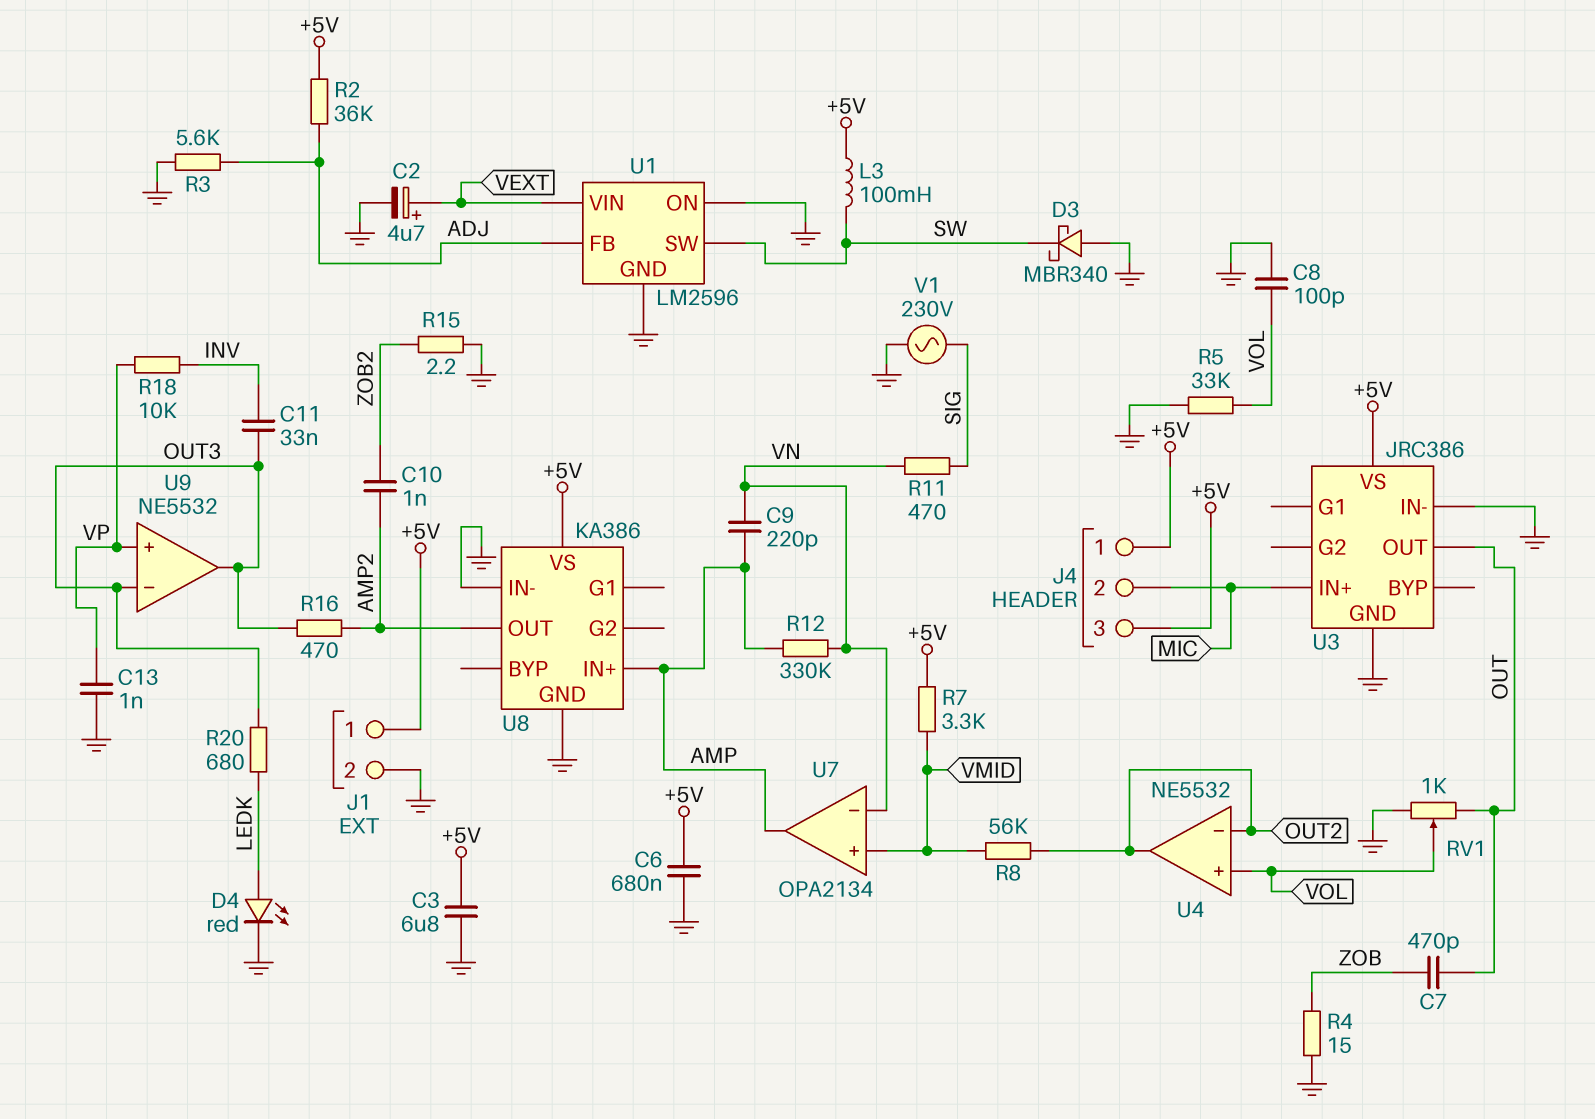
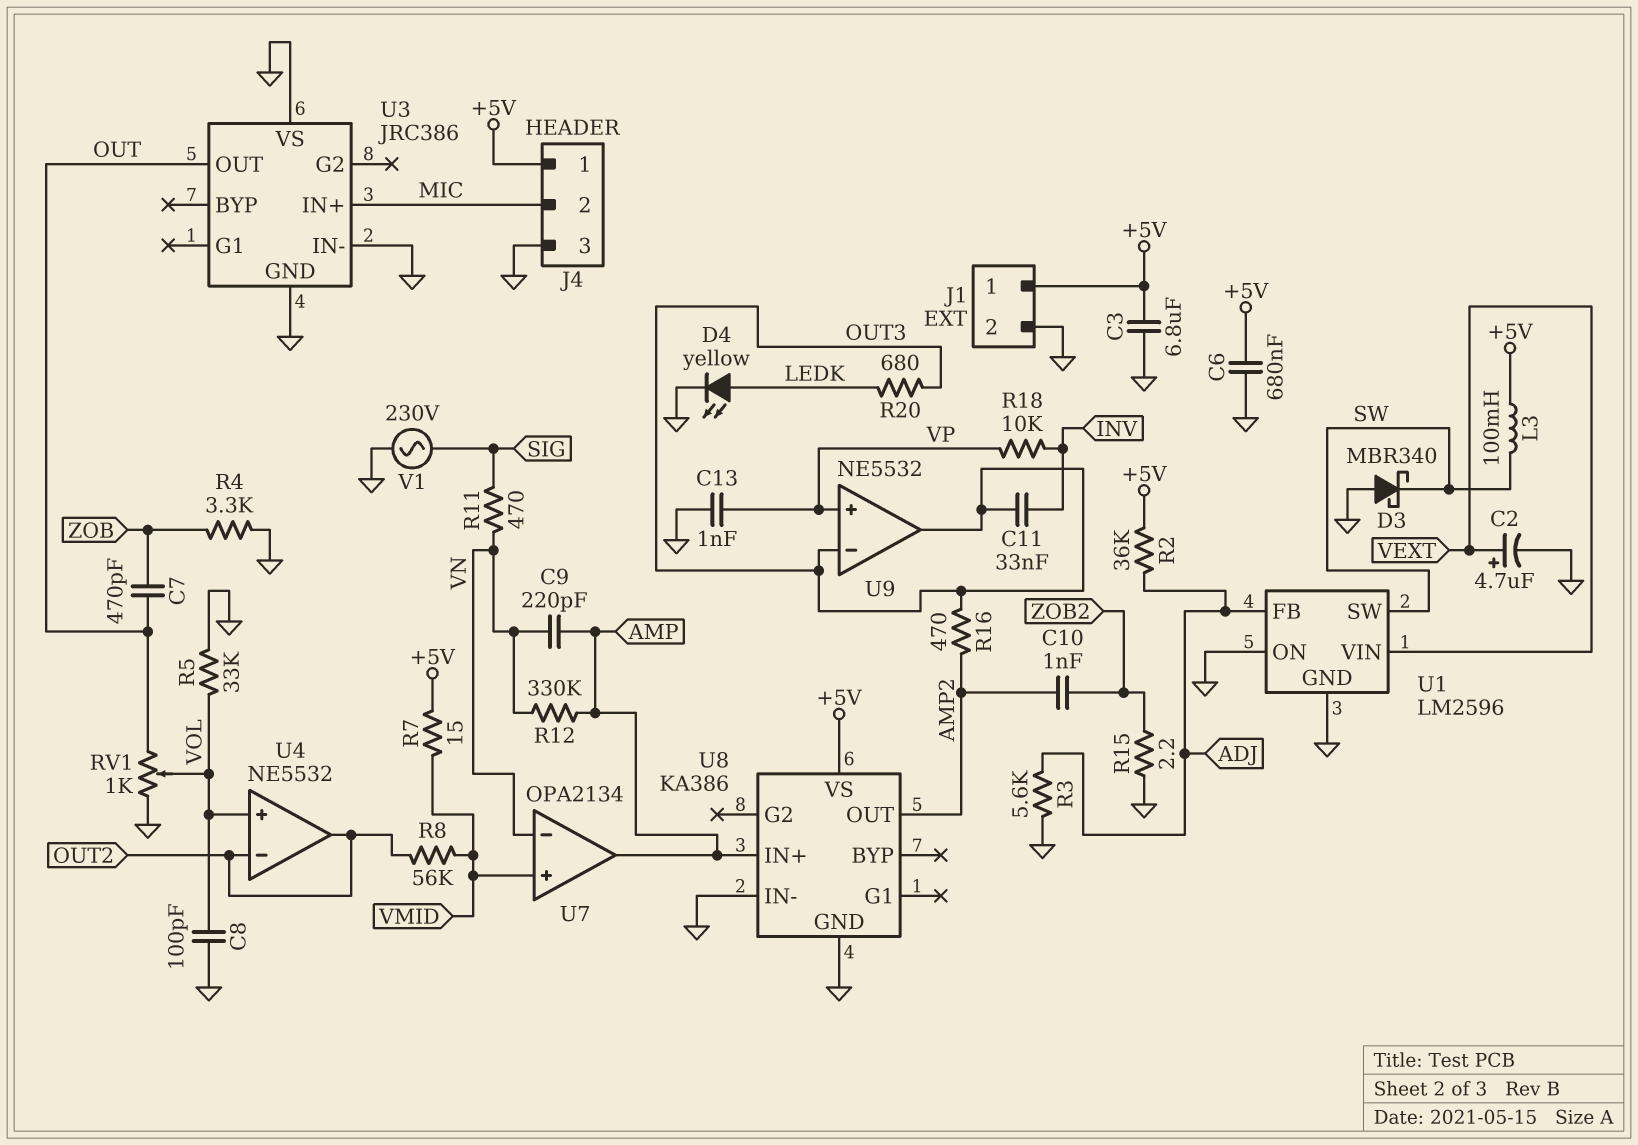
D4: LED red (A LEDK, K GND) -> LED yellow (A LEDK, K GND)
J4 pin 3: +5V -> GND
R4: 15 (GND, ZOB) -> 3.3k (GND, ZOB)
R7: 3.3k (+5V, VMID) -> 15 (+5V, VMID)
U3 pin VS: +5V -> GND

